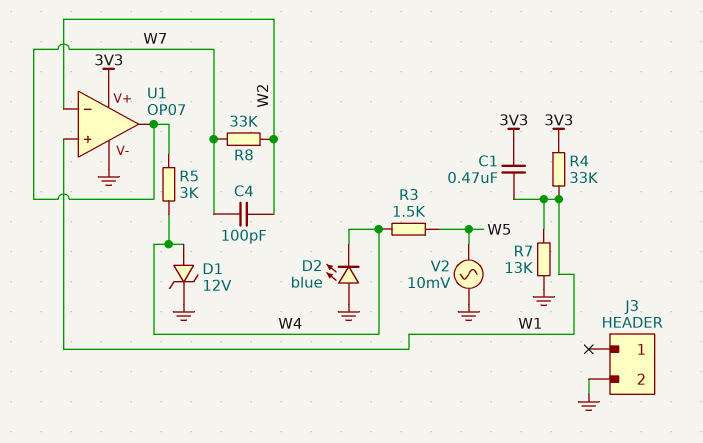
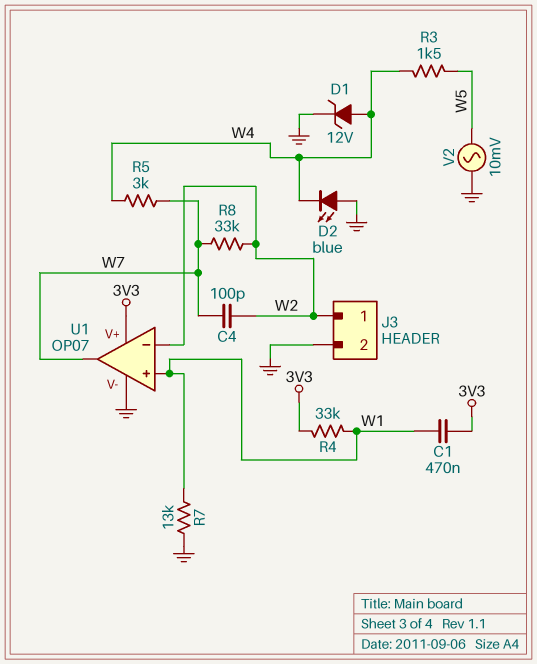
J3 pin 1: none -> W2

